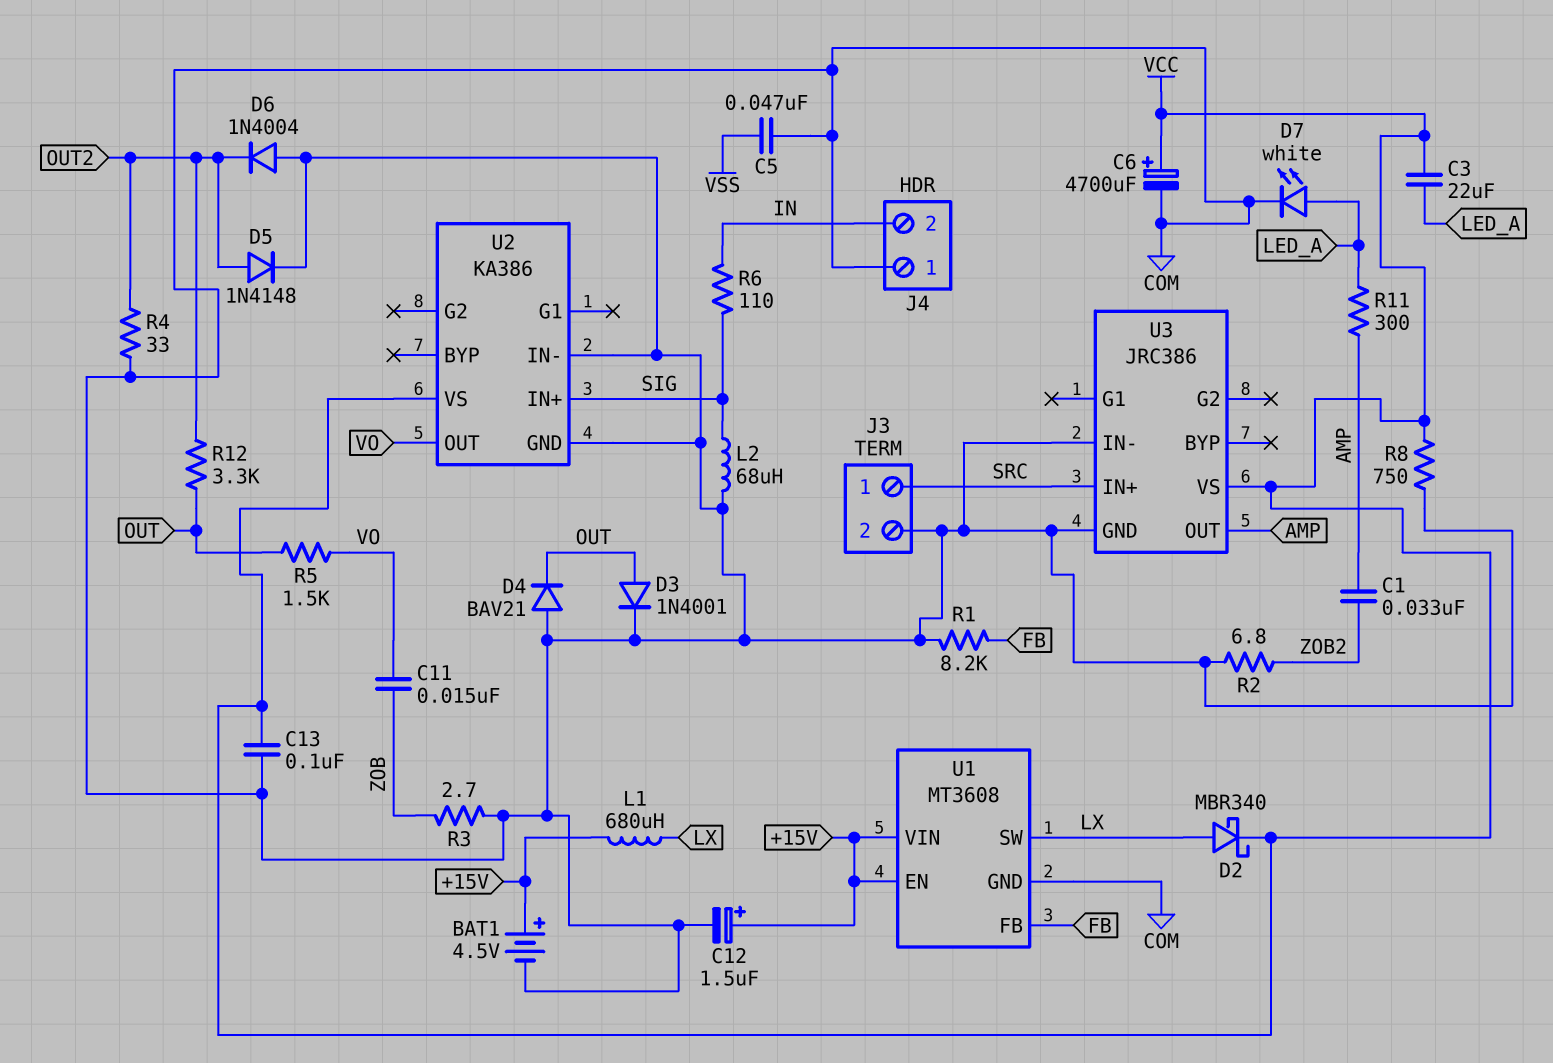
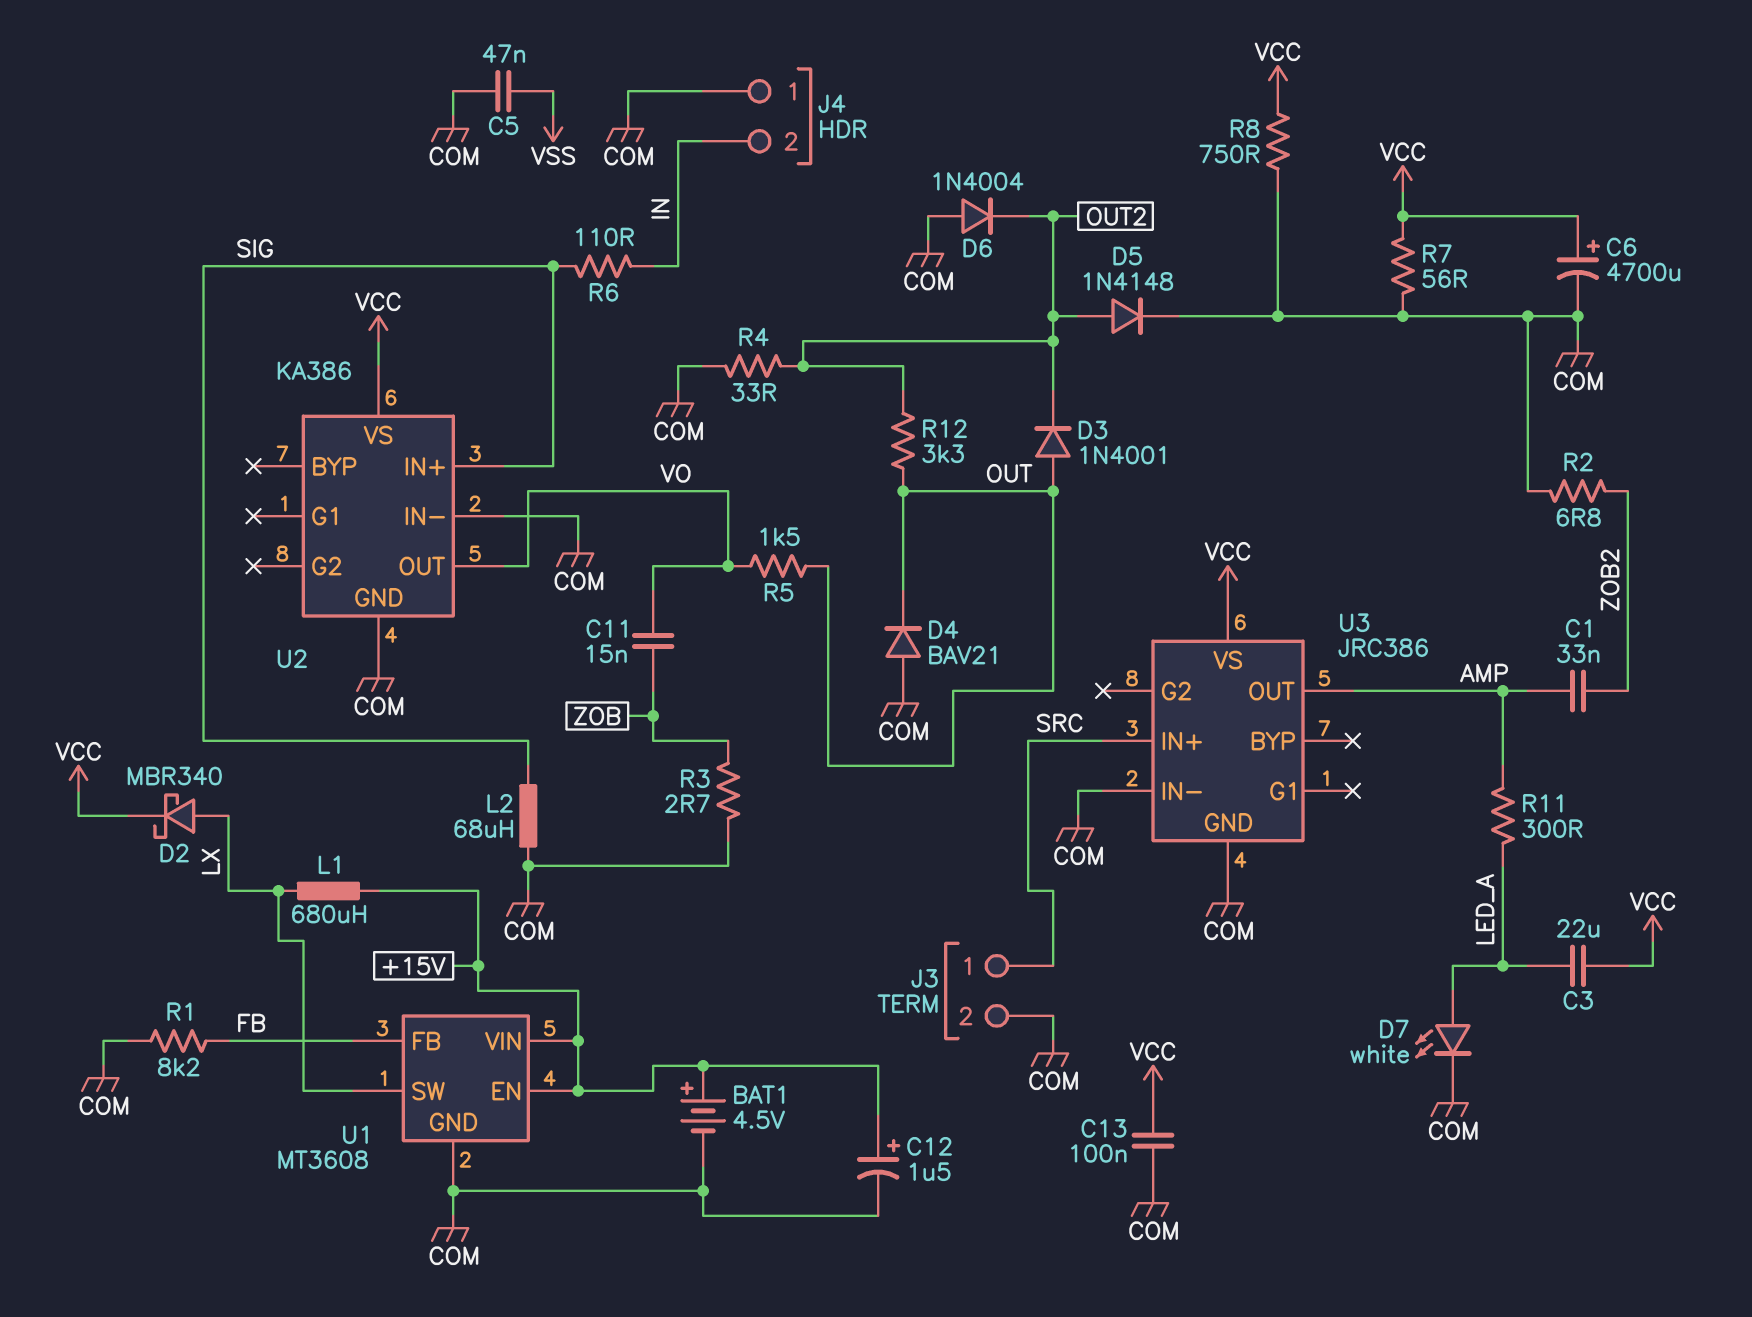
D3: diode 1N4001 (A OUT, K COM) -> diode 1N4001 (A OUT, K OUT2)
R7: none -> 56 (COM, VCC)

